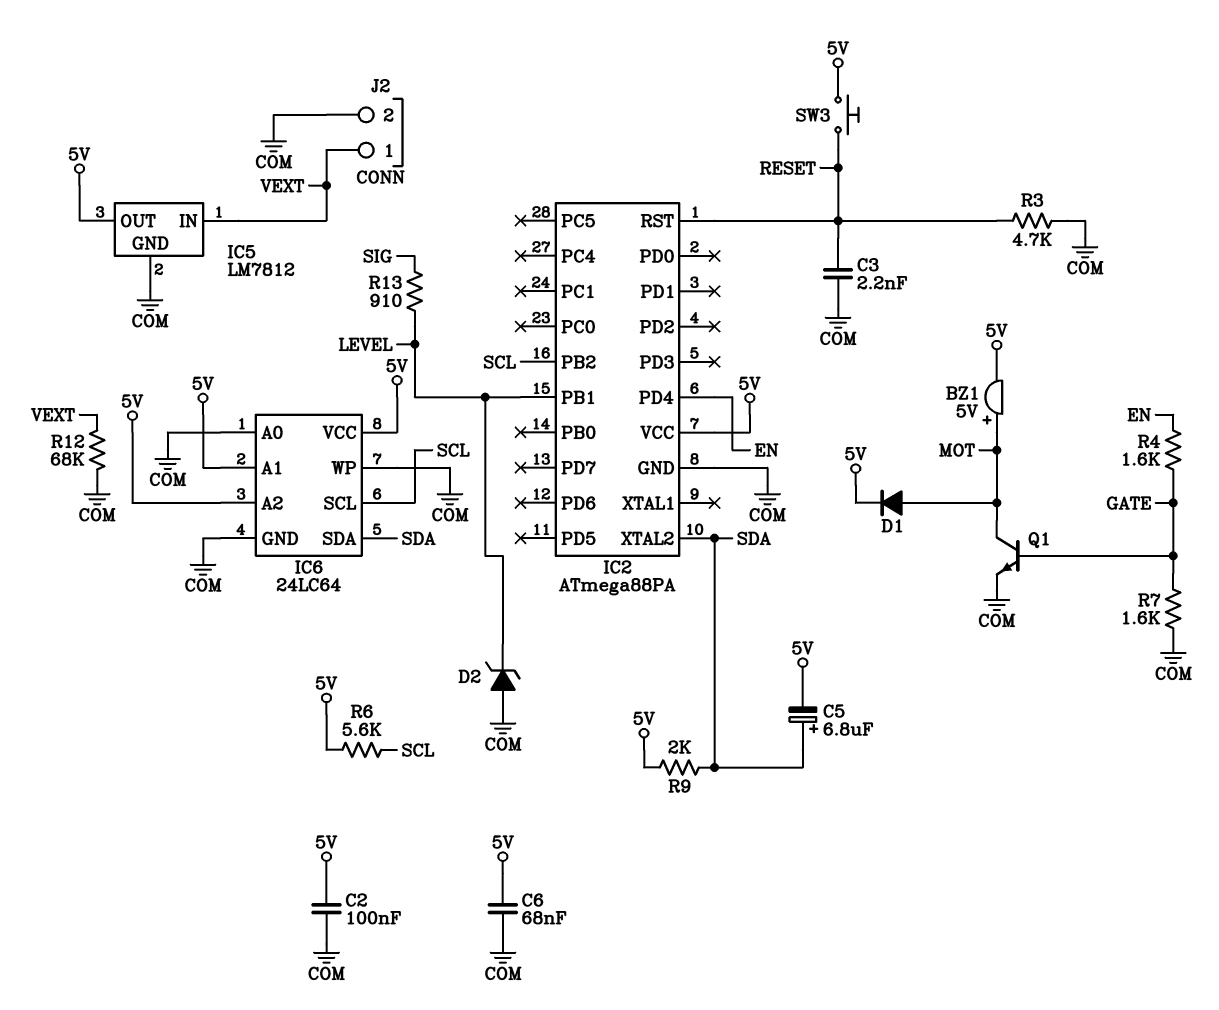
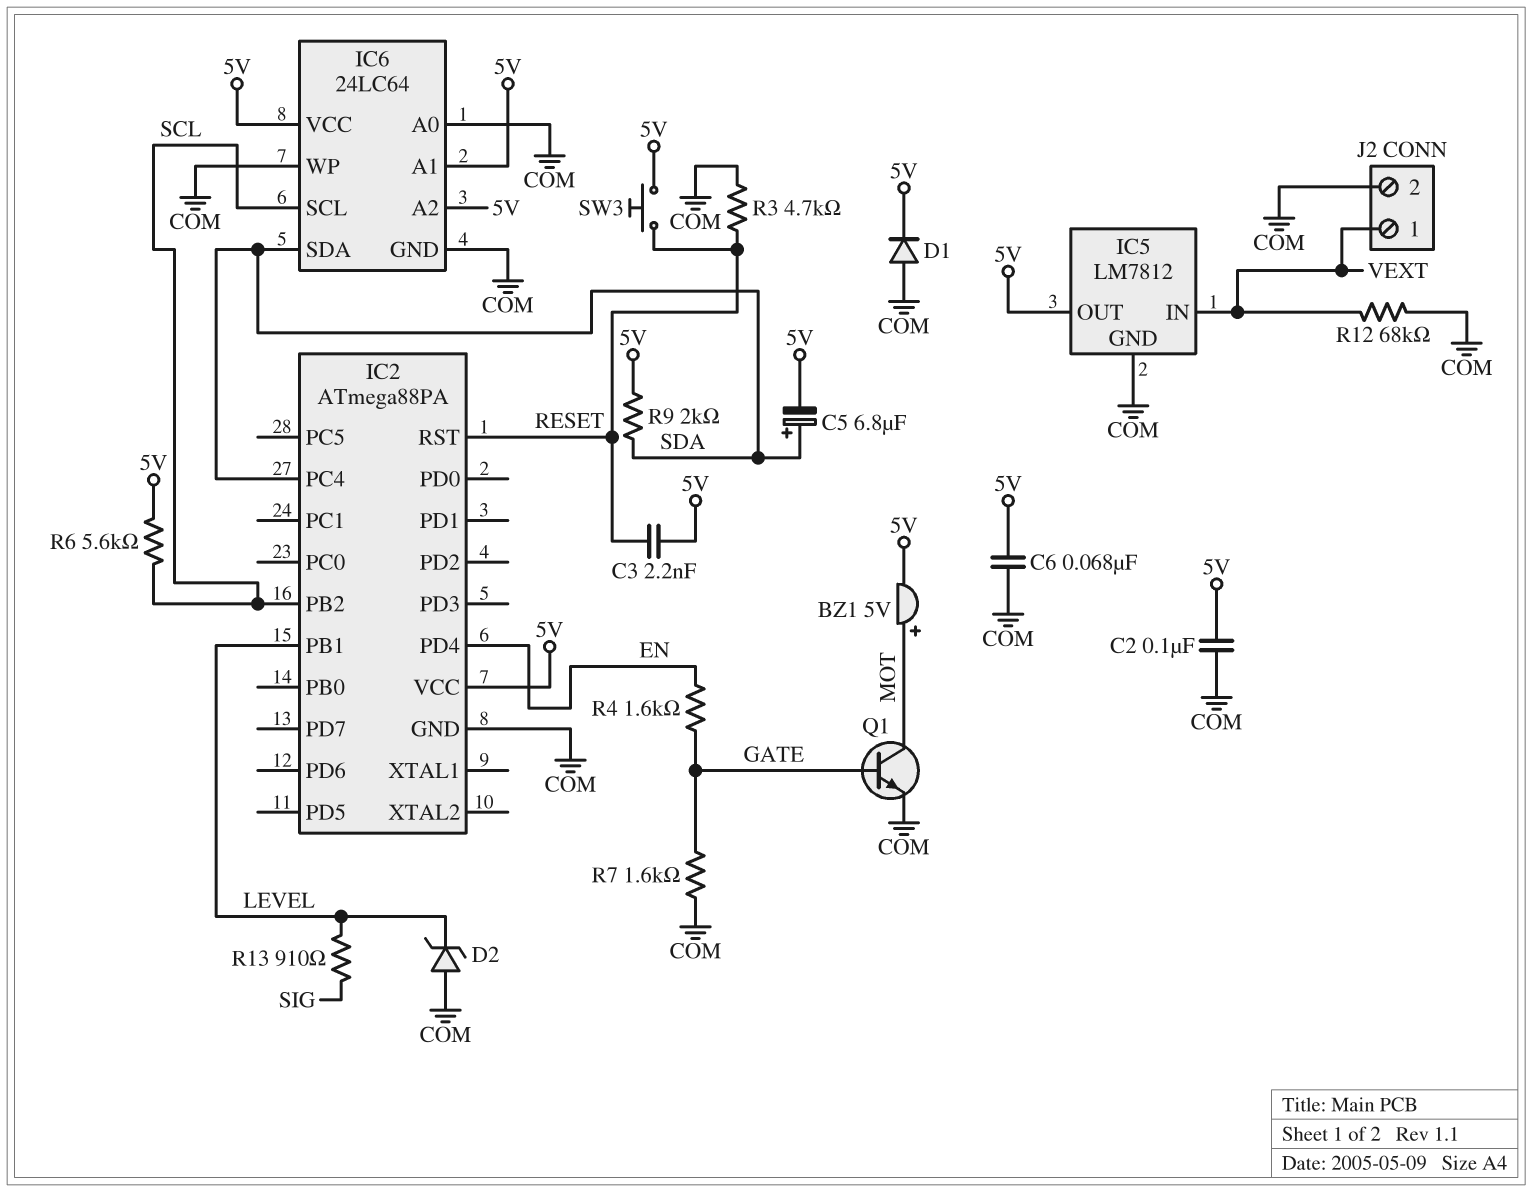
C3: 2.2nF (COM, RESET) -> 2.2nF (5V, RESET)
D1: diode (A MOT, K 5V) -> diode (A COM, K 5V)
IC2 pin PC4: none -> SDA
IC2 pin XTAL2: SDA -> none

